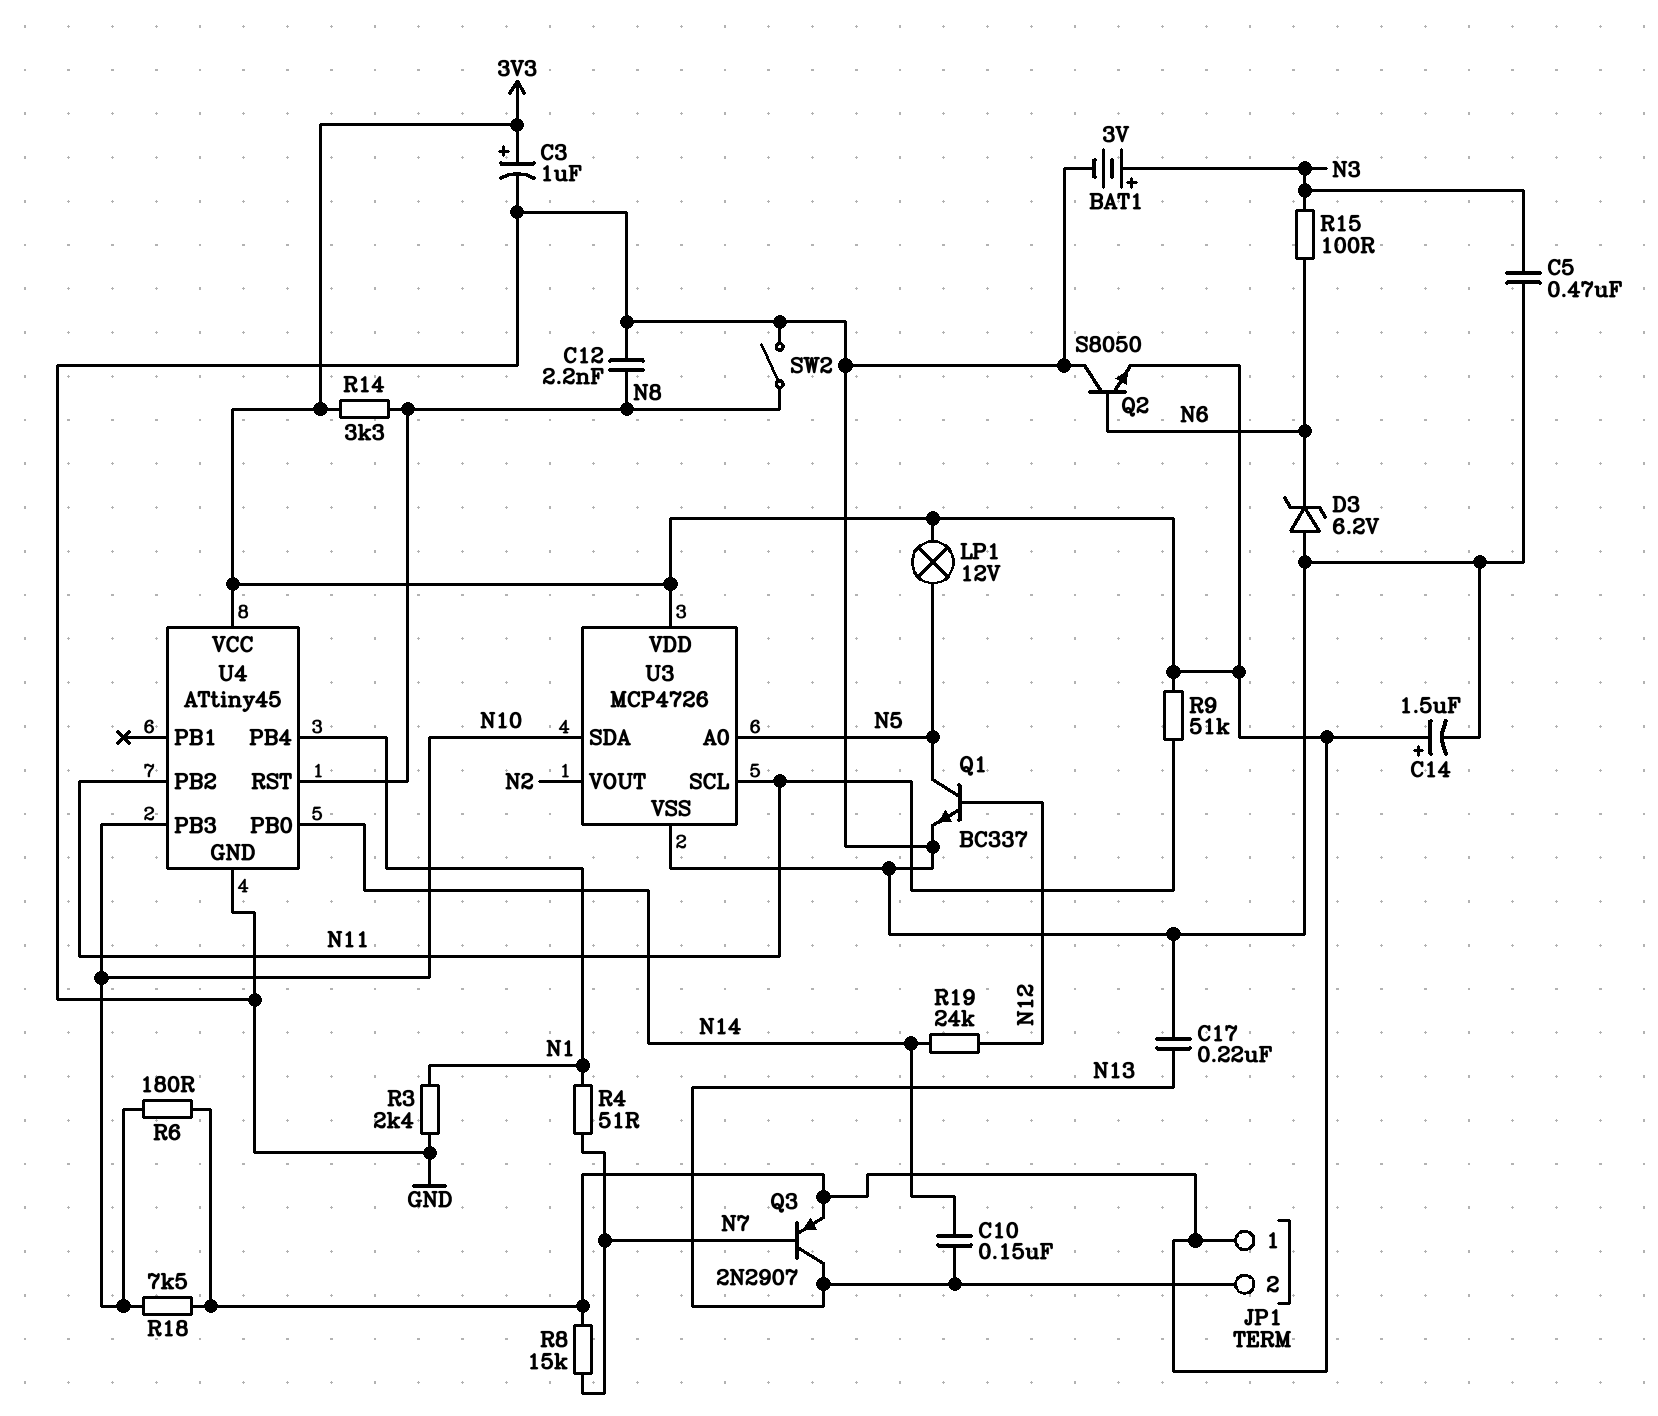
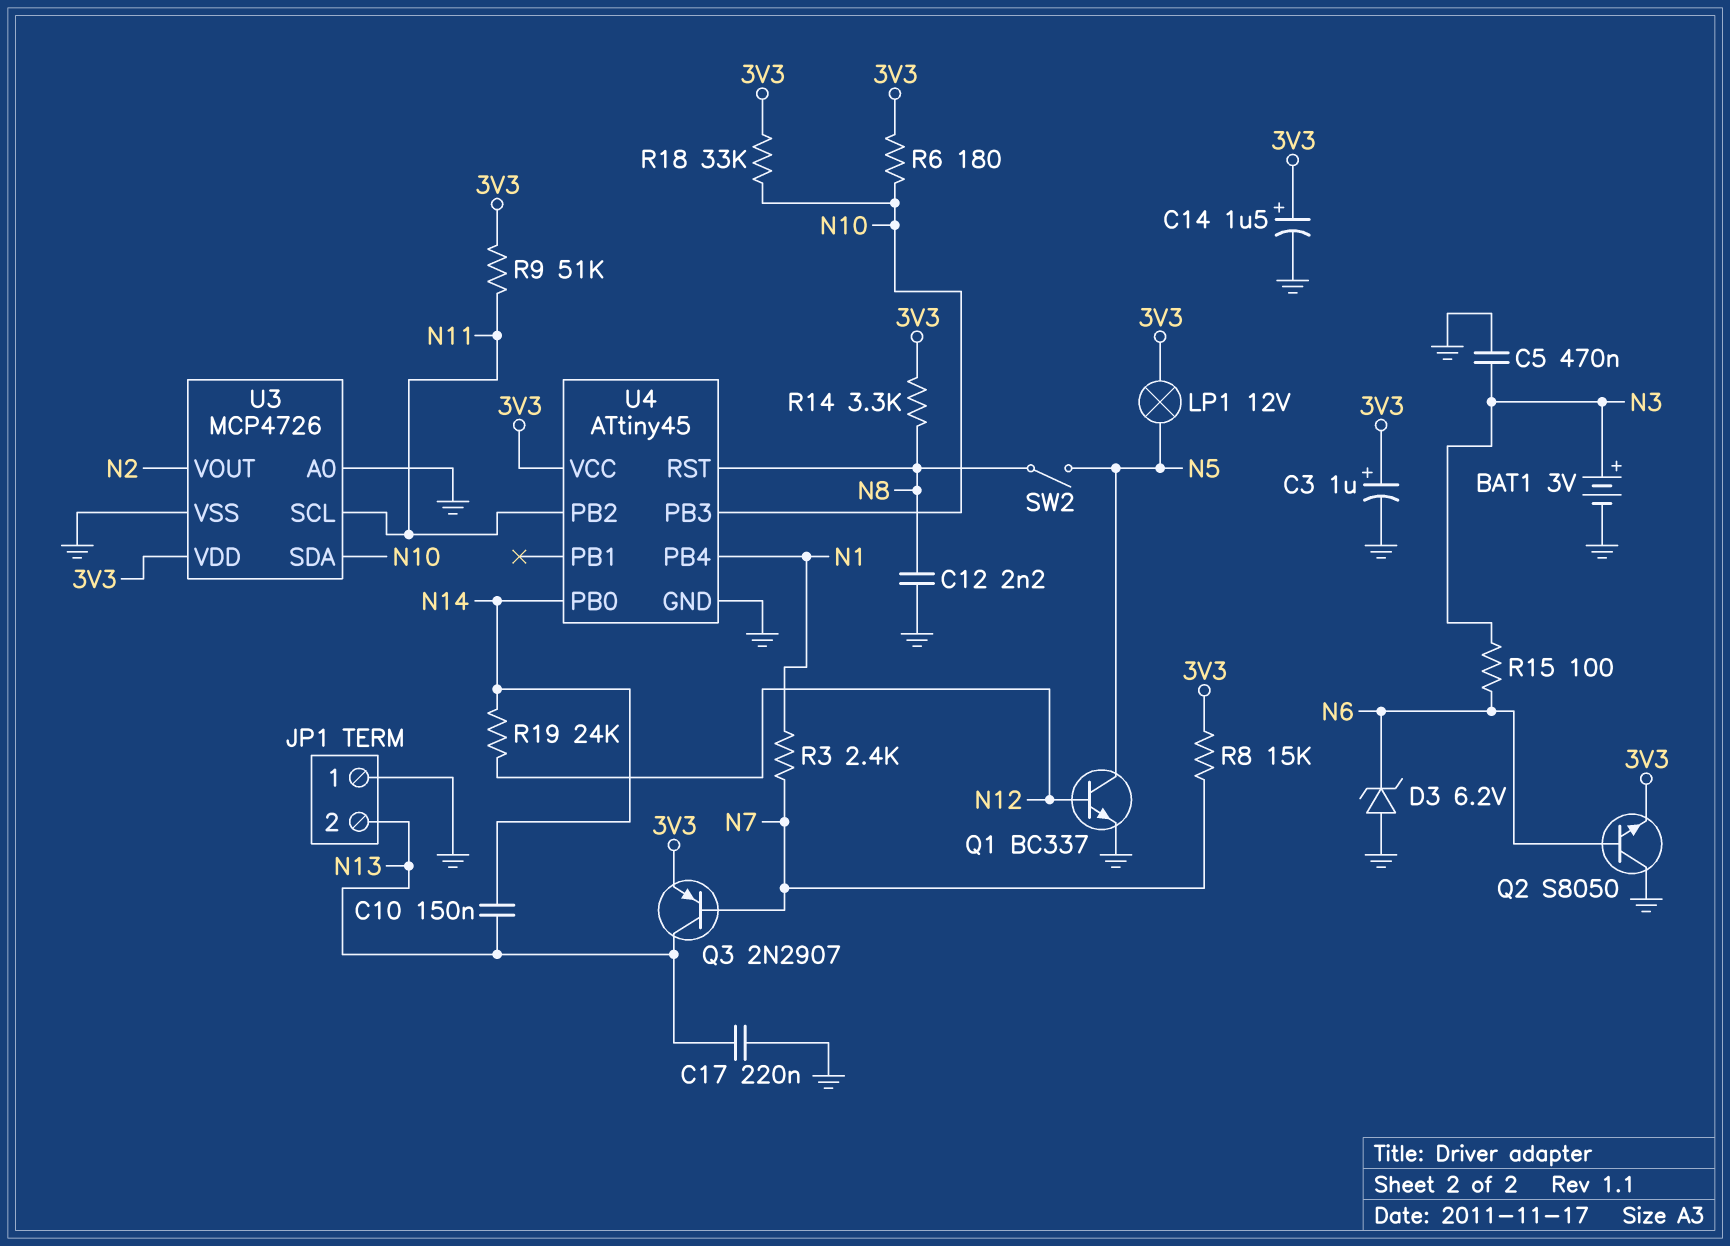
JP1 pin 1: 3V3 -> GND
R3: 2.4k (GND, N1) -> 2.4k (N1, N7)
R4: 51 (N1, N7) -> none
R18: 7.5k (3V3, N10) -> 33k (3V3, N10)
SW2: switch (GND, N8) -> switch (N5, N8)
U3 pin A0: N5 -> GND

